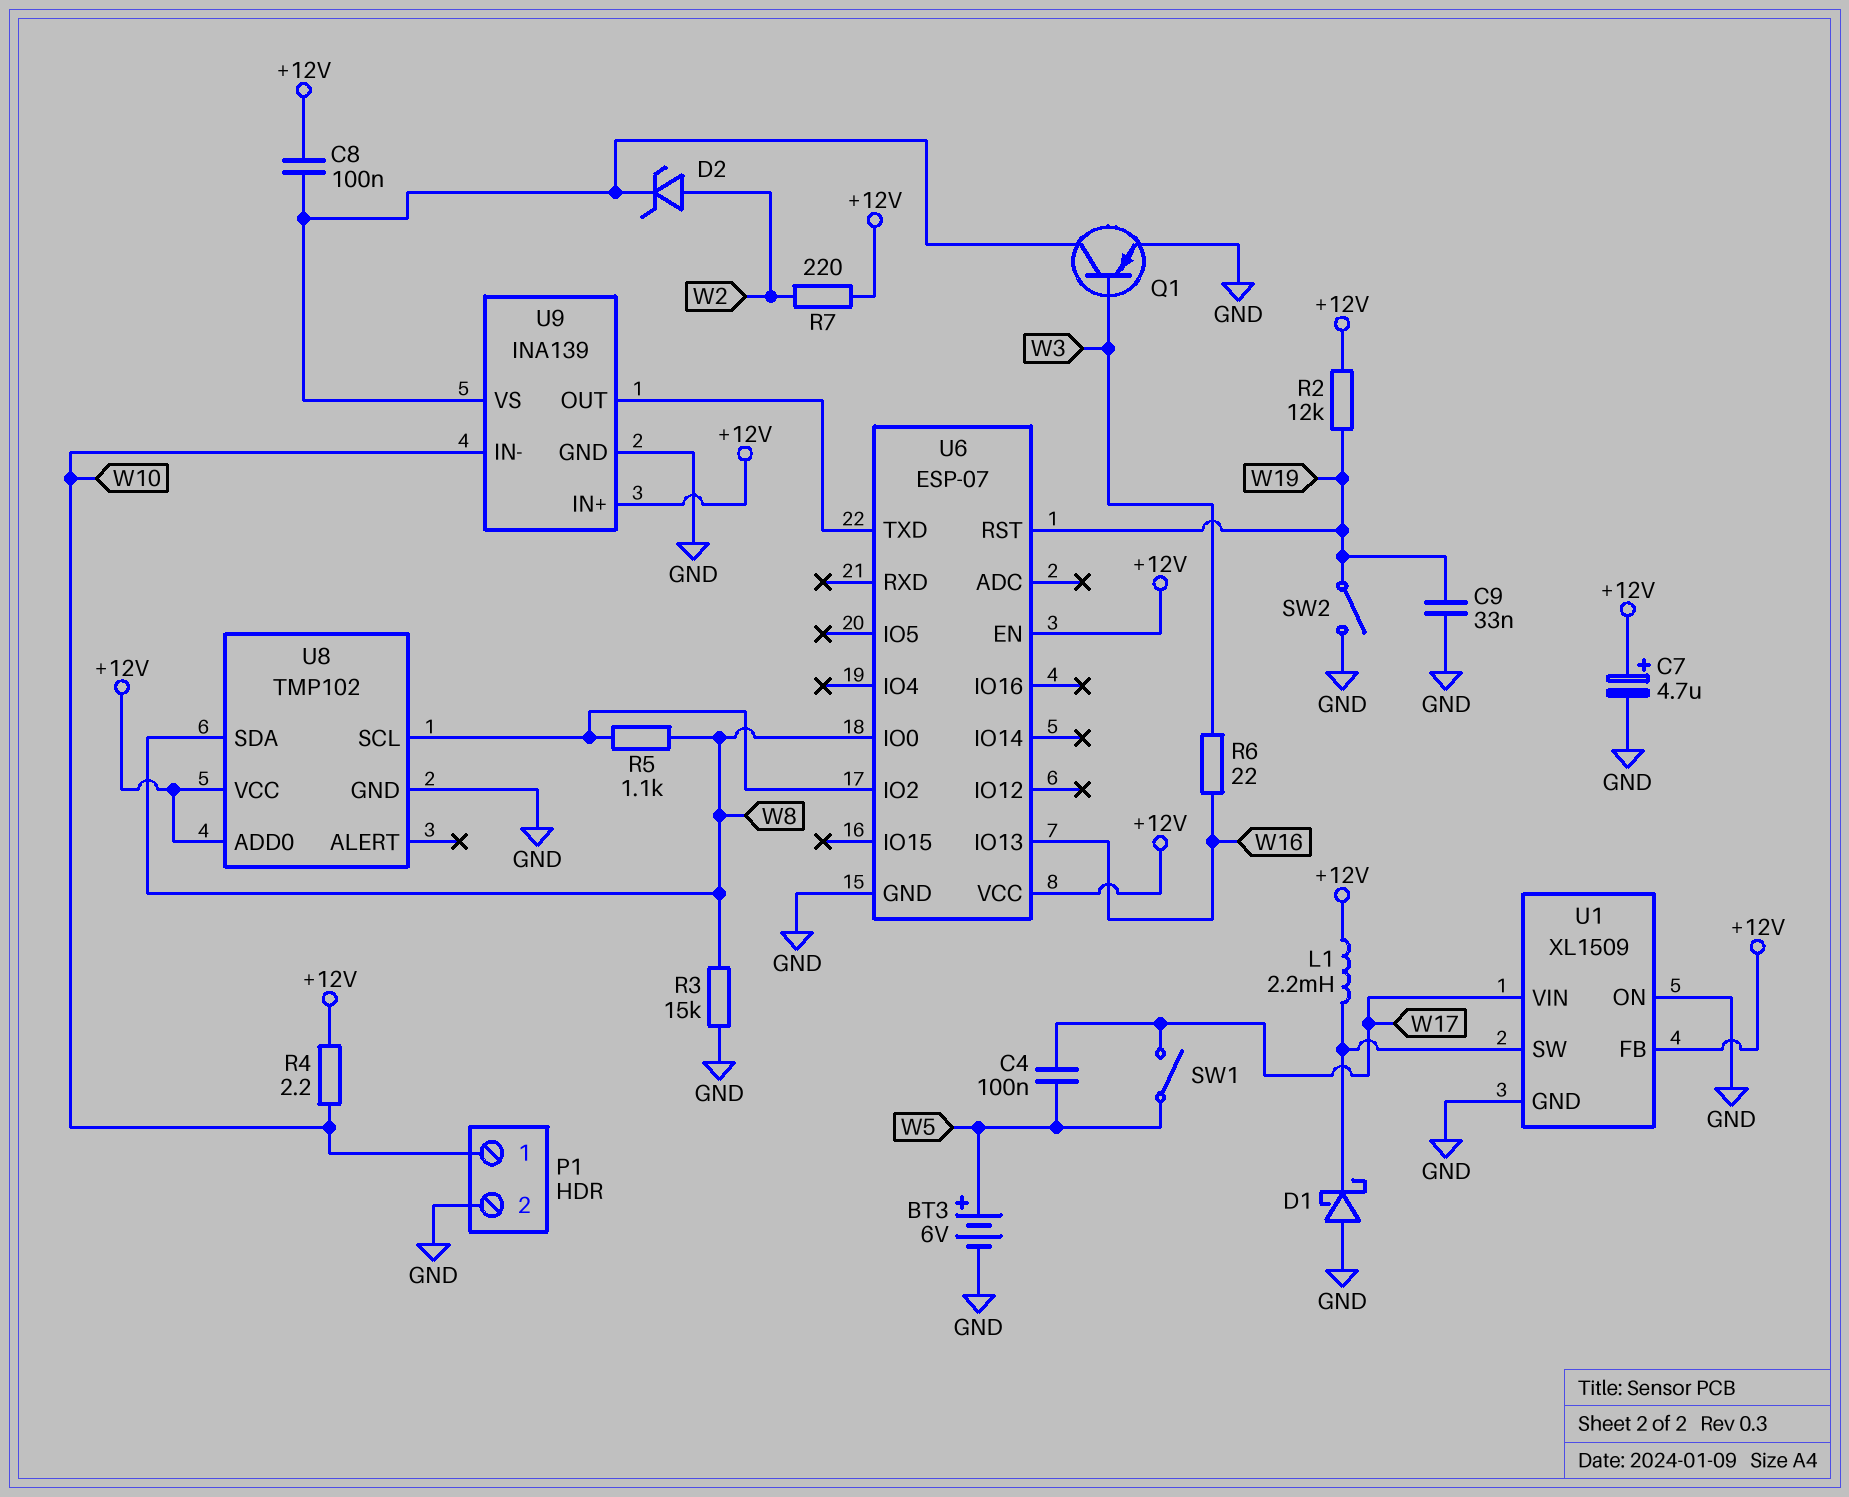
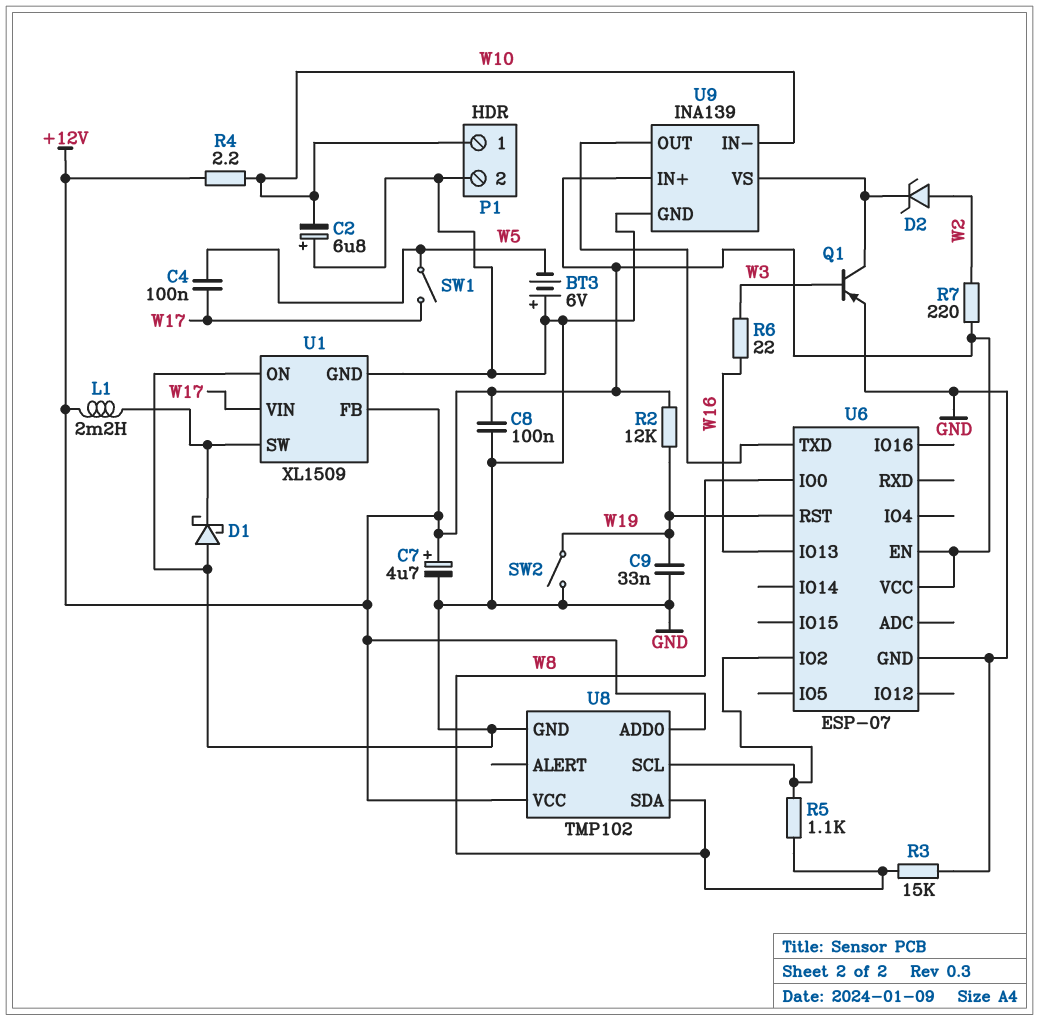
BT3: 6V (plus W5, minus GND) -> 6V (plus GND, minus W5)
C2: none -> 6.8uF (plus GND, minus W10)
C8: 100nF (+12V, U9/VS) -> 100nF (+12V, GND)

